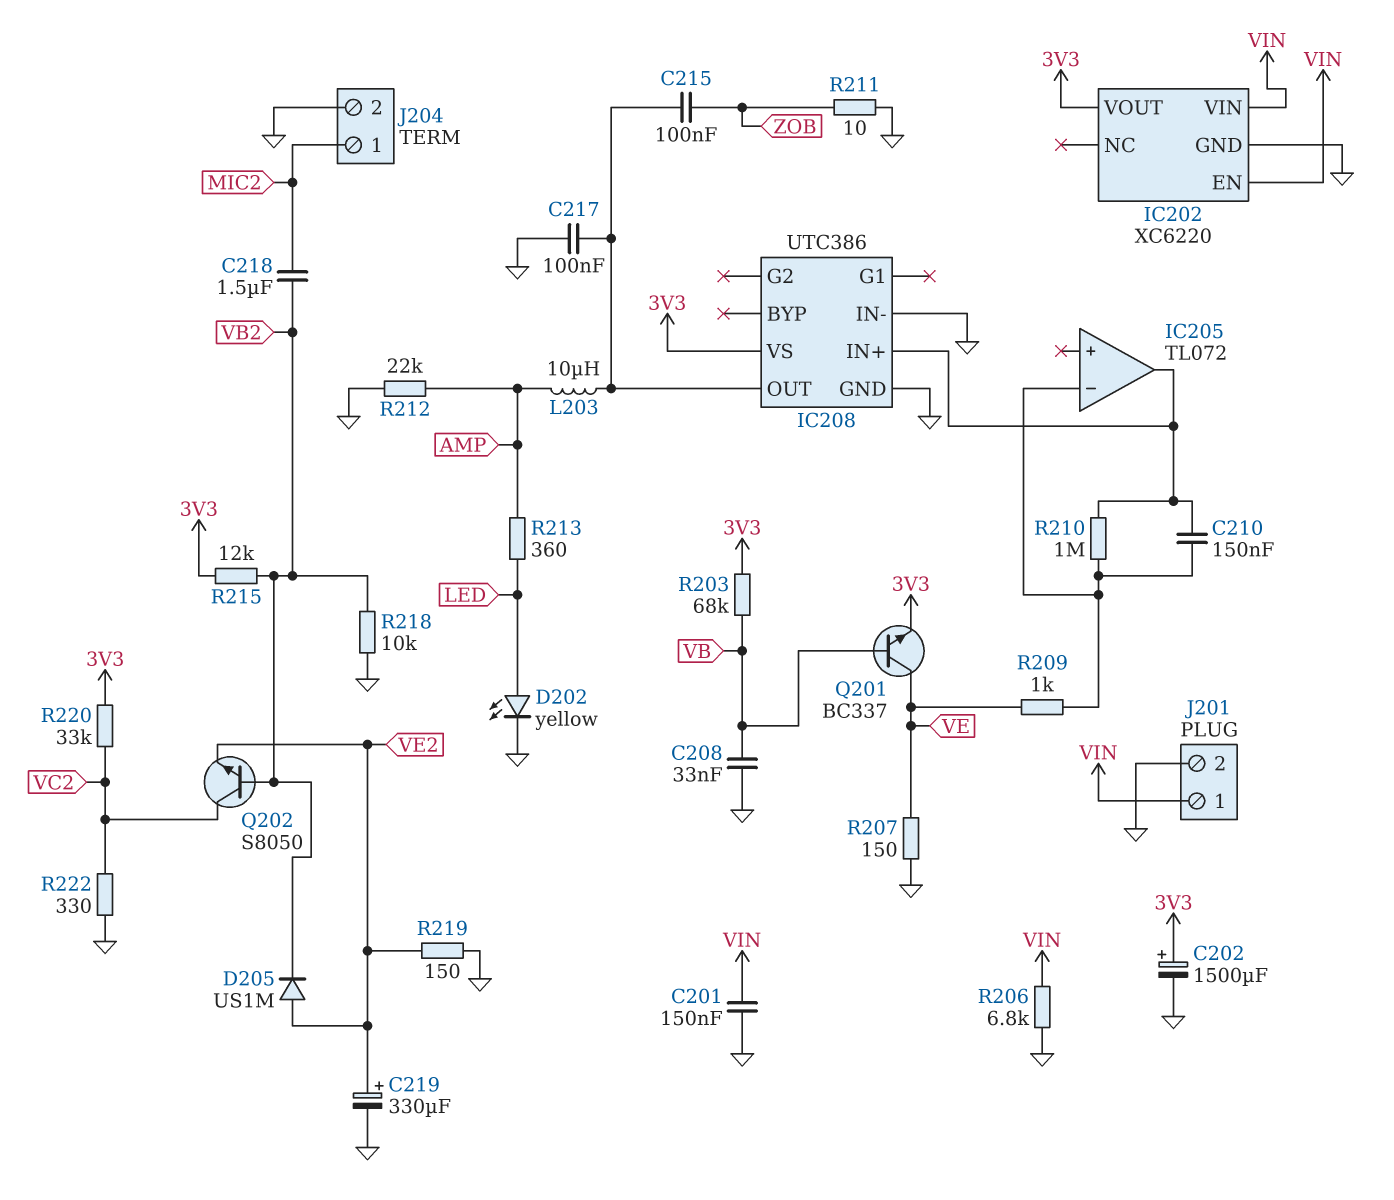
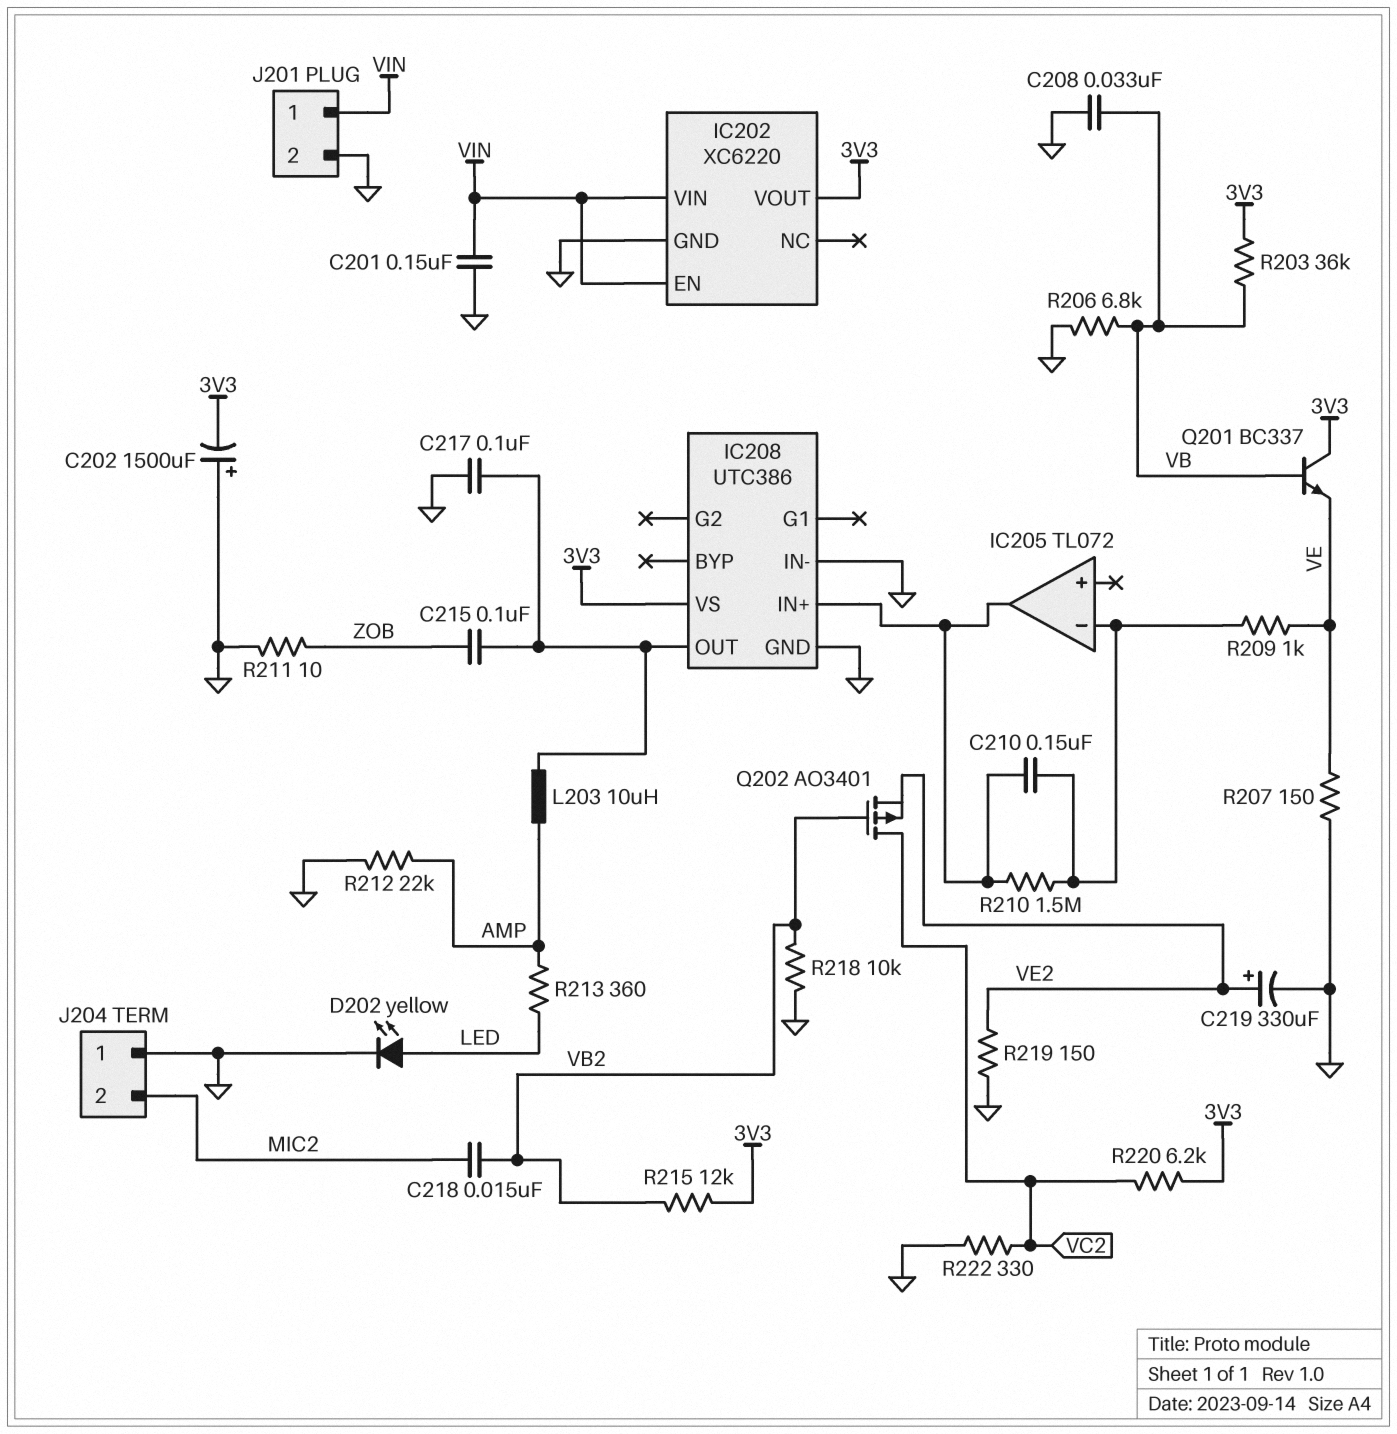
C202: 1500uF (plus 3V3, minus GND) -> 1500uF (plus GND, minus 3V3)
C218: 1.5uF (MIC2, VB2) -> 15nF (MIC2, VB2)
D205: diode US1M (A VE2, K VB2) -> none
J204 pin 1: MIC2 -> GND
J204 pin 2: GND -> MIC2
Q201: NPN BC337 (B VB, C VE, E 3V3) -> NPN BC337 (B VB, C 3V3, E VE)
Q202: NPN S8050 (B VB2, C VC2, E VE2) -> PMOS AO3401 (G VB2, D VC2, S VE2)
R203: 68k (3V3, VB) -> 36k (3V3, VB)
R206: 6.8k (GND, VIN) -> 6.8k (GND, VB)
R210: 1M (IC205/in-, IC205/out) -> 1.5M (IC205/in-, IC205/out)
R220: 33k (3V3, VC2) -> 6.2k (3V3, VC2)

